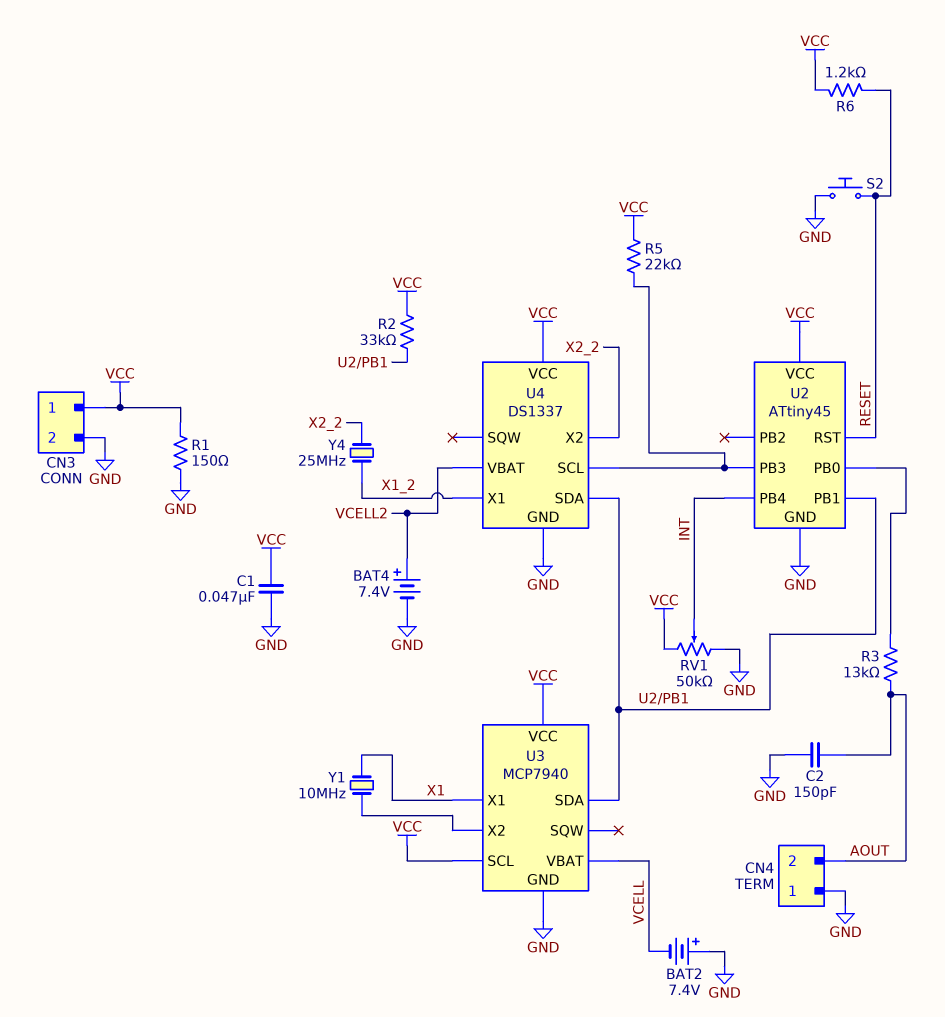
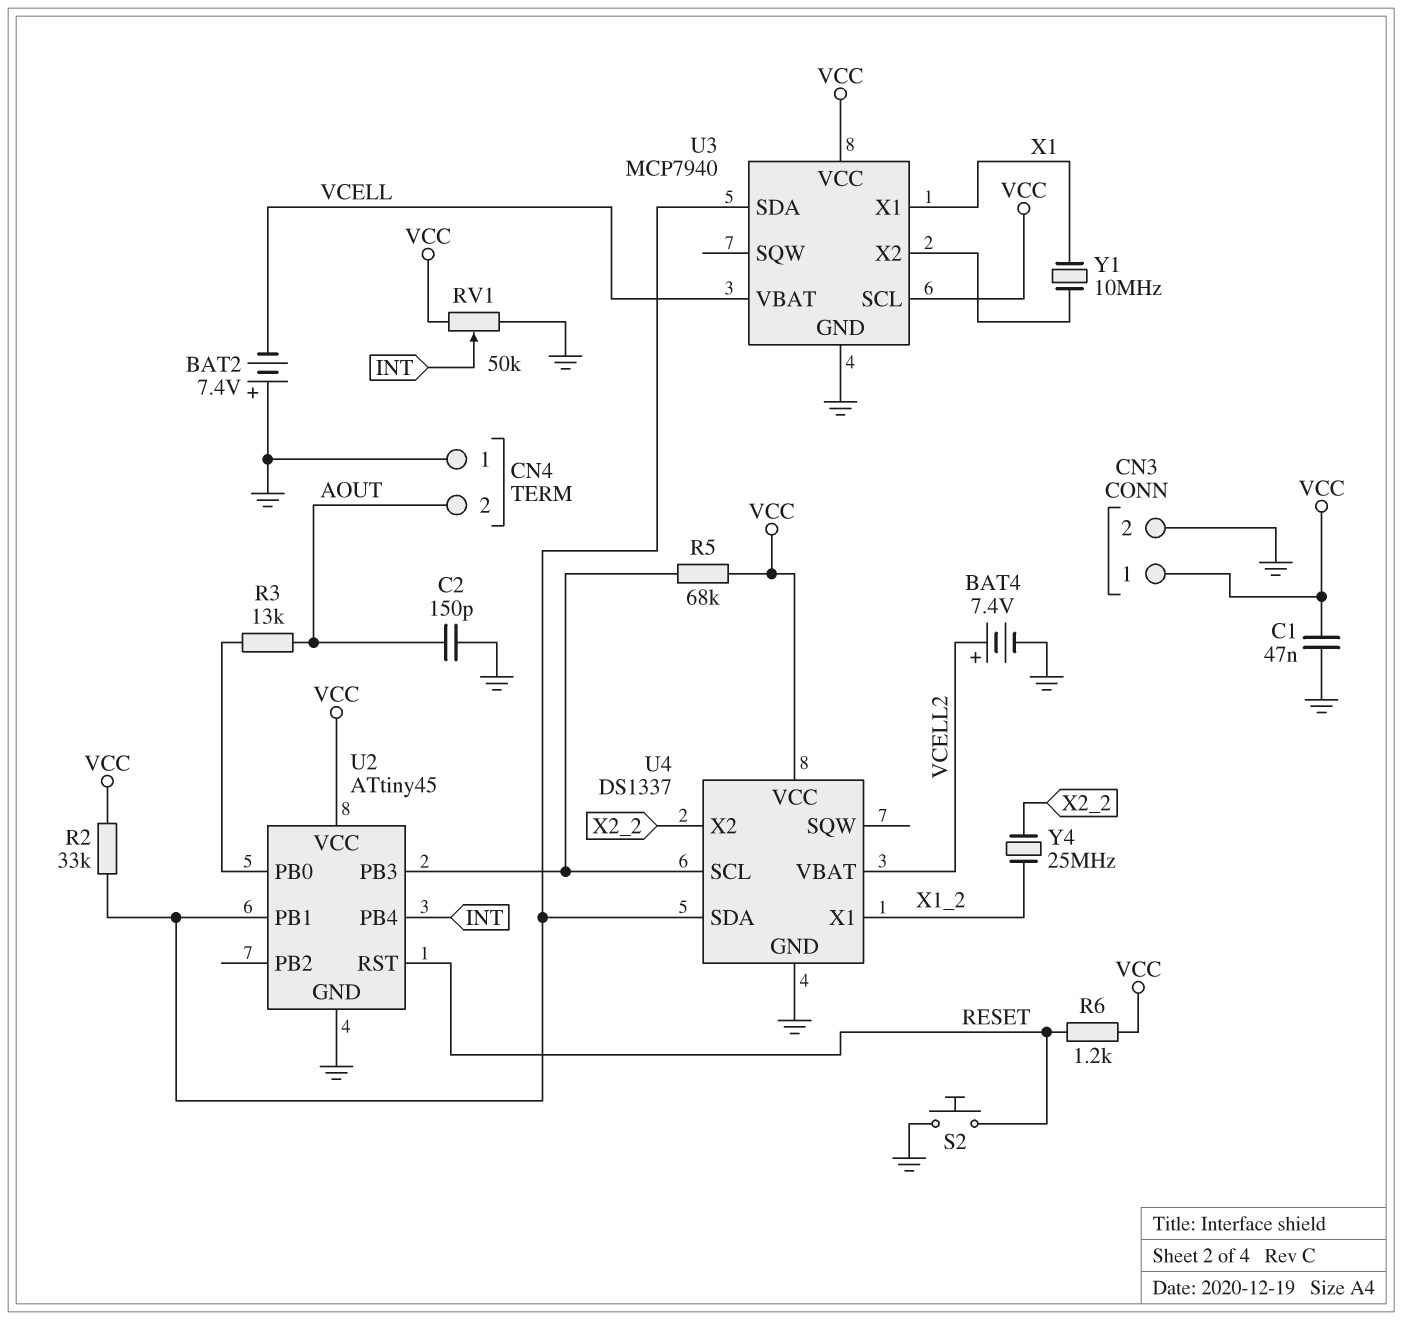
R1: 150 (GND, VCC) -> none
R5: 22k (U2/PB3, VCC) -> 68k (U2/PB3, VCC)

